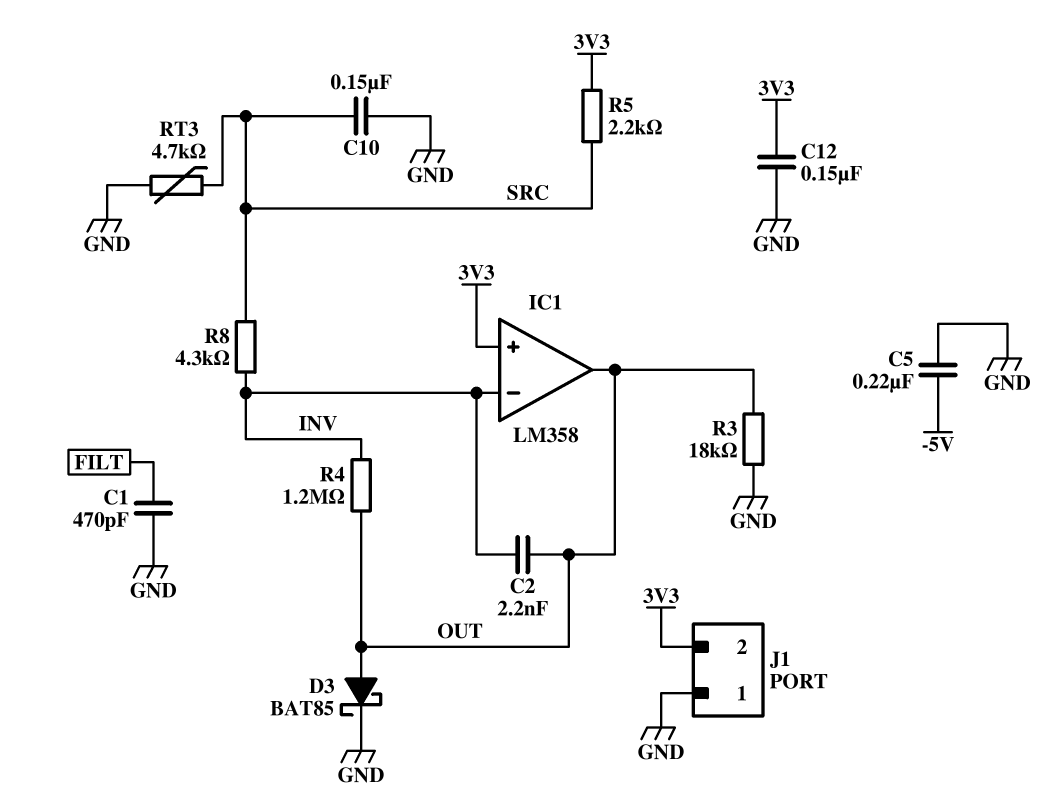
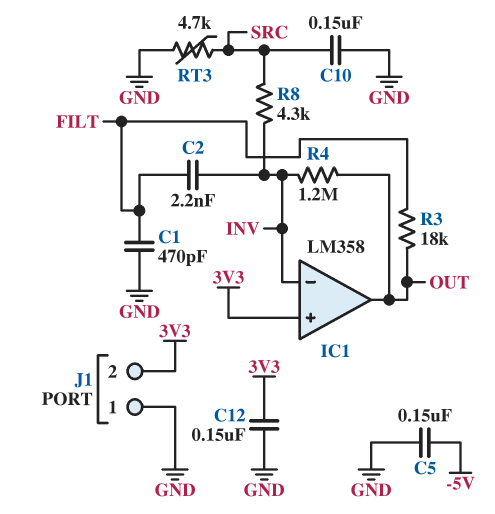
C2: 2.2nF (INV, OUT) -> 2.2nF (FILT, INV)
C5: 220nF (-5V, GND) -> 150nF (-5V, GND)
D3: schottky BAT85 (A OUT, K GND) -> none
R3: 18k (GND, OUT) -> 18k (FILT, OUT)
R5: 2.2k (3V3, SRC) -> none

